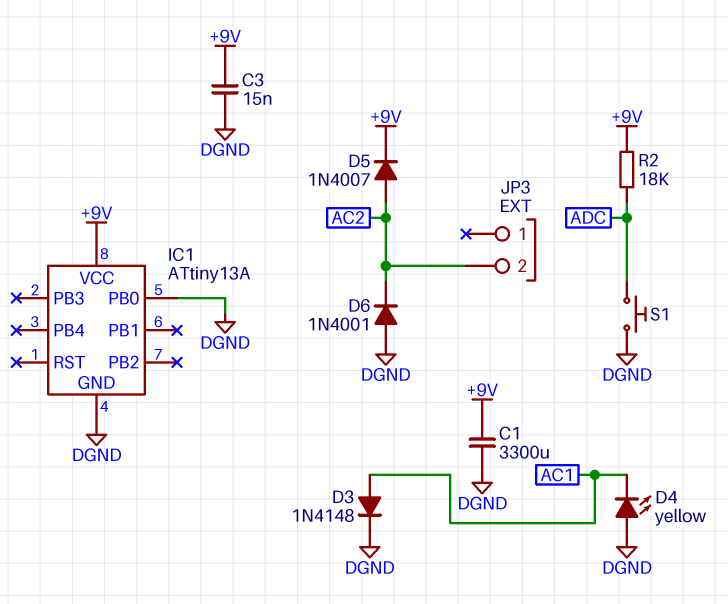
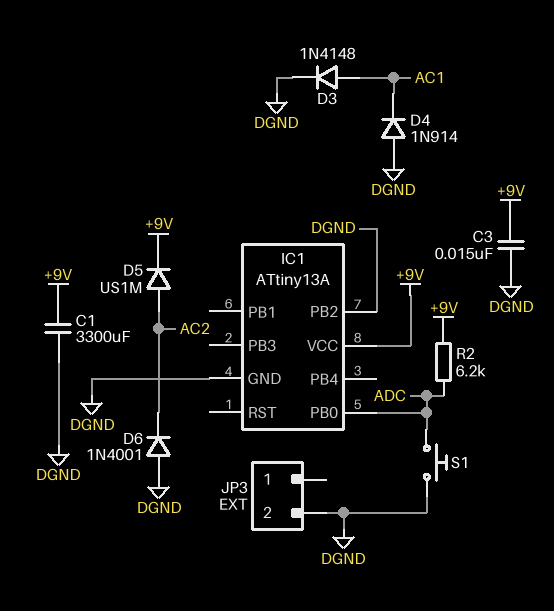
D4: LED yellow (A DGND, K AC1) -> diode 1N914 (A DGND, K AC1)
D5: diode 1N4007 (A AC2, K +9V) -> diode US1M (A AC2, K +9V)
IC1 pin PB0: DGND -> ADC
IC1 pin PB2: none -> DGND
JP3 pin 2: AC2 -> DGND
R2: 18k (+9V, ADC) -> 6.2k (+9V, ADC)

